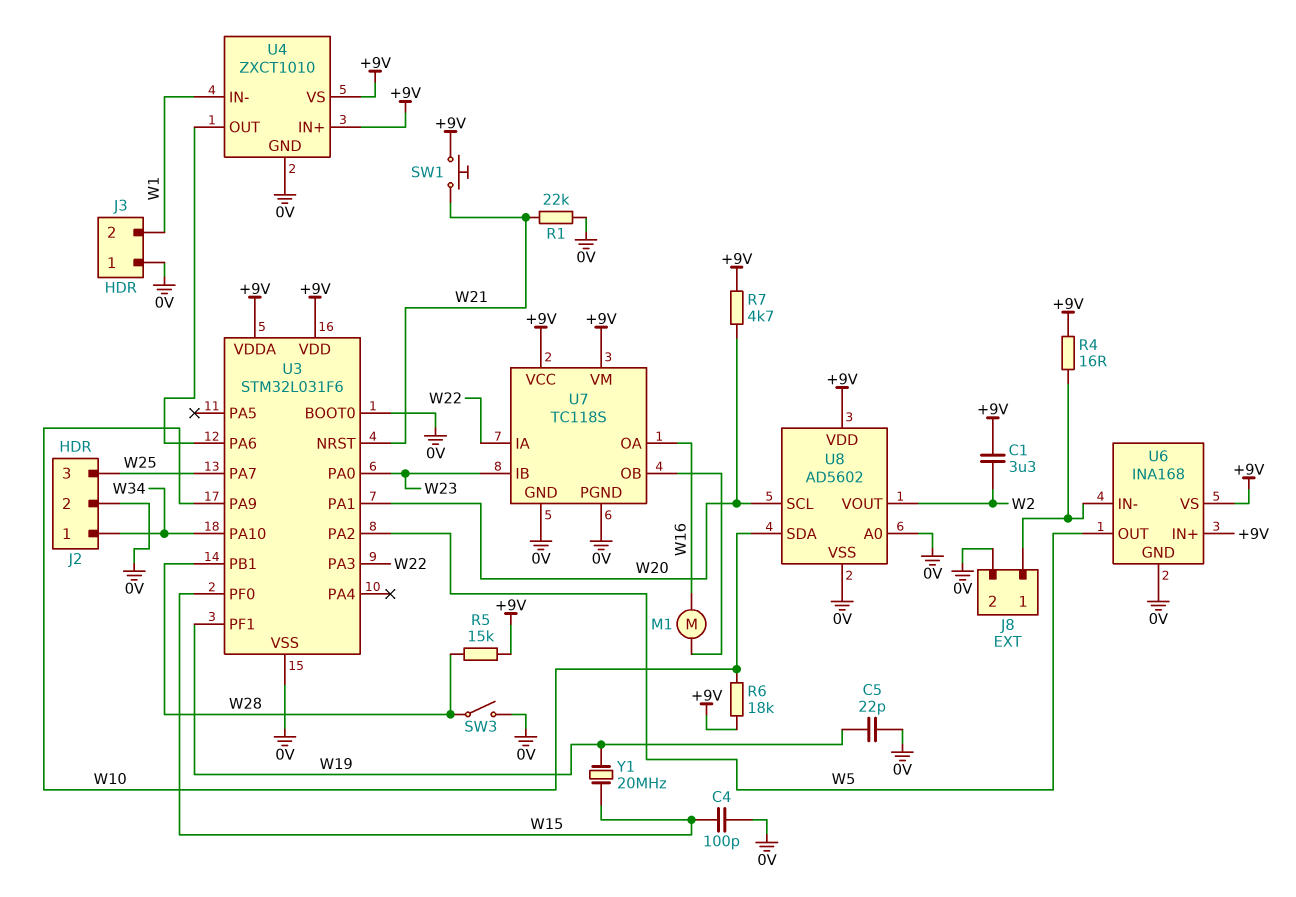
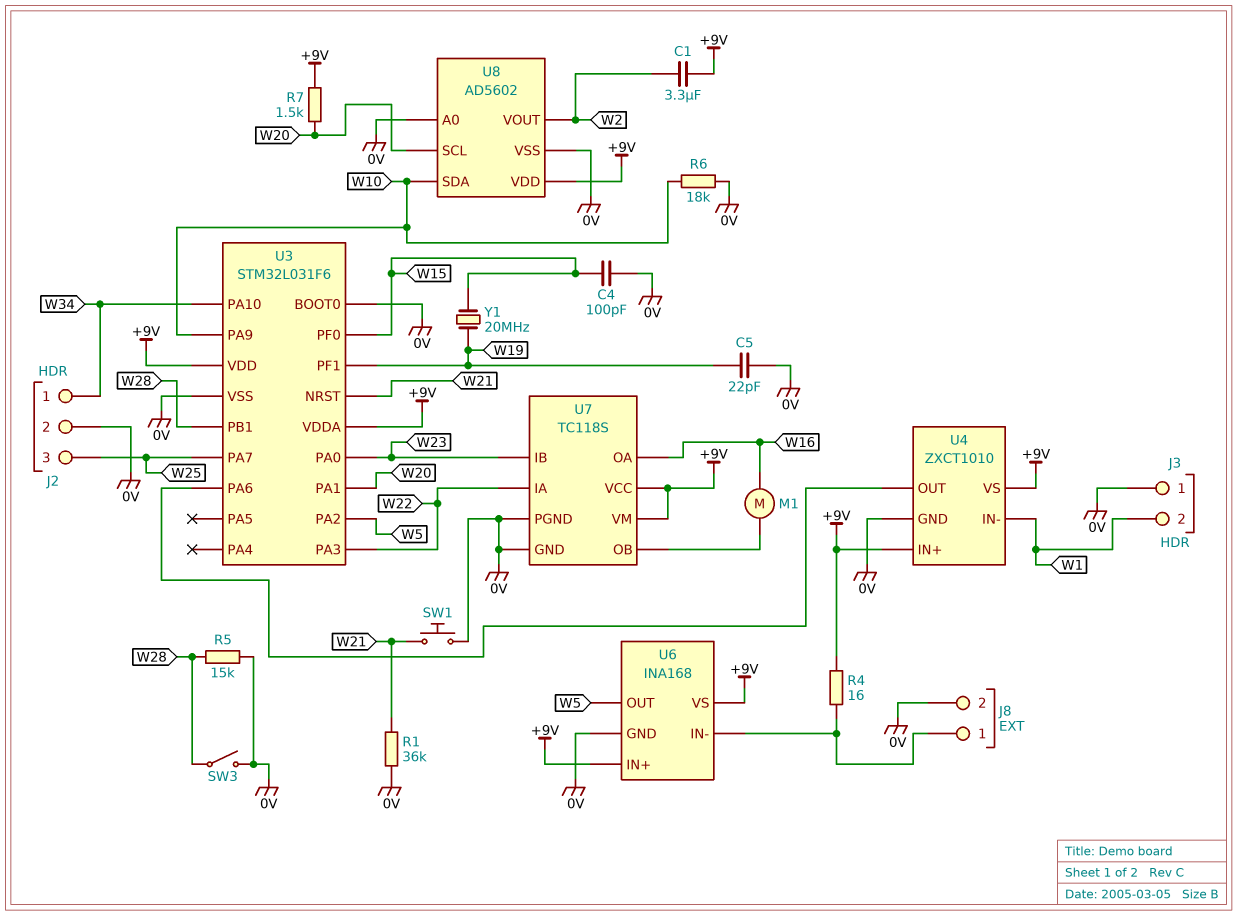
R1: 22k (0V, W21) -> 36k (0V, W21)
R5: 15k (+9V, W28) -> 15k (0V, W28)
R6: 18k (+9V, W10) -> 18k (0V, W10)
R7: 4.7k (+9V, W20) -> 1.5k (+9V, W20)
SW1: button (+9V, W21) -> button (0V, W21)

